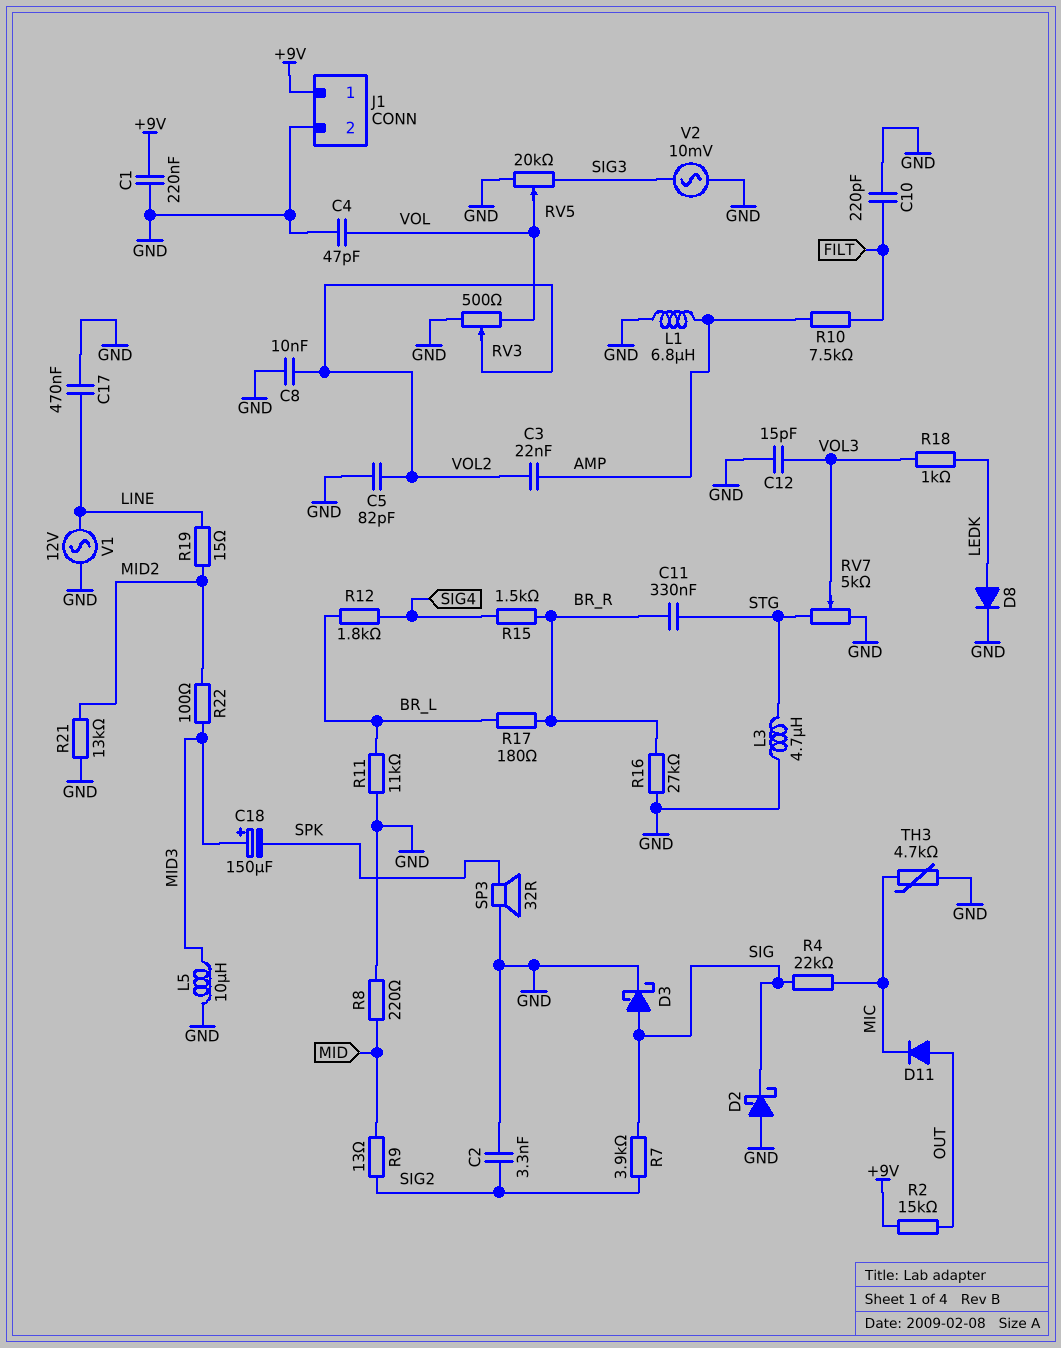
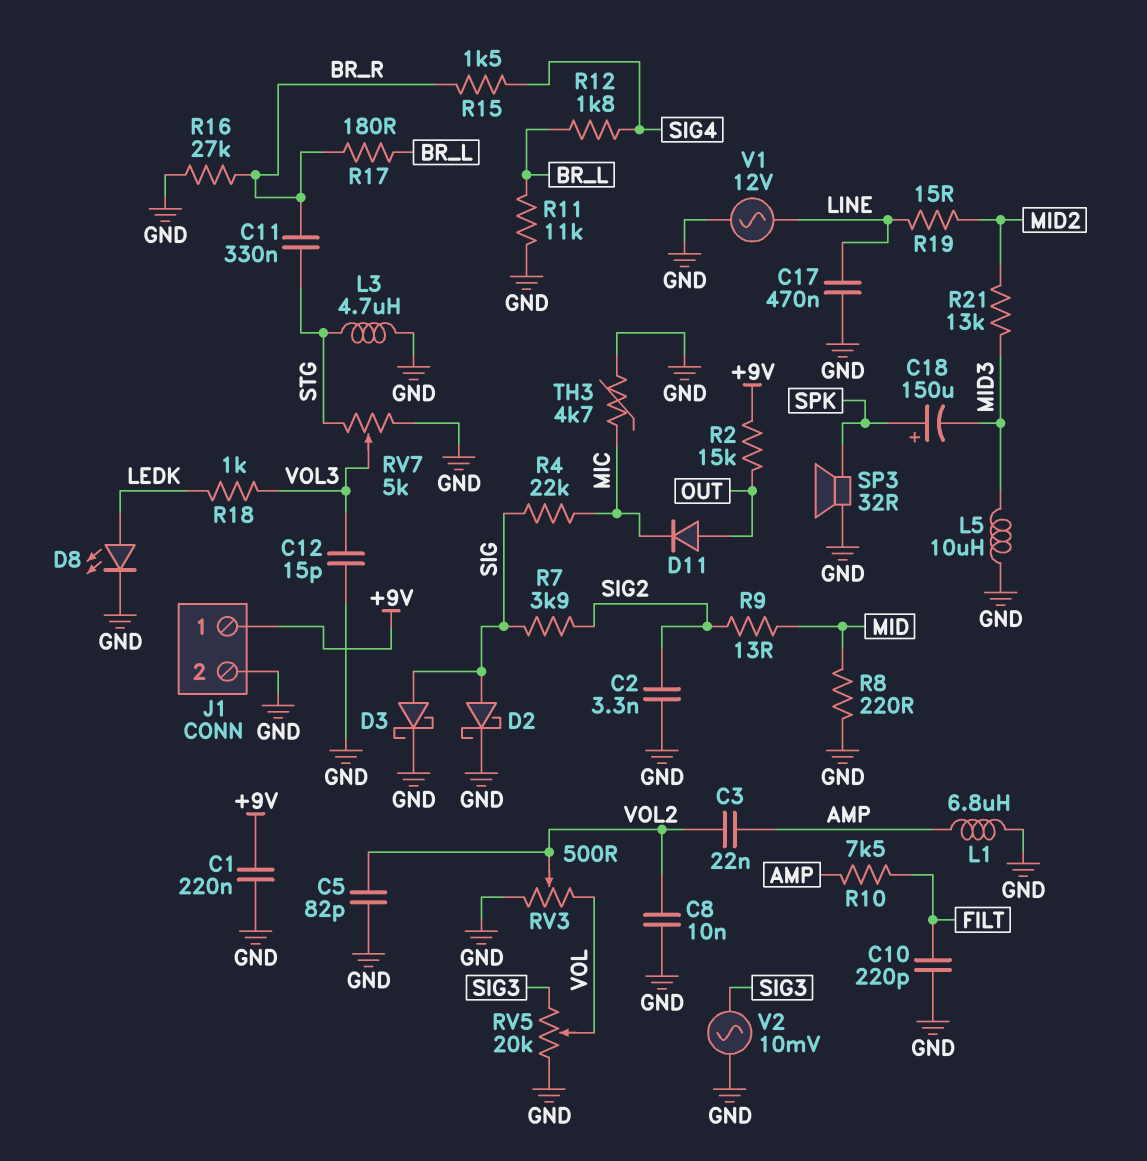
C4: 47pF (GND, VOL) -> none
C18: 150uF (plus MID3, minus SPK) -> 150uF (plus SPK, minus MID3)
D2: schottky (A GND, K SIG) -> schottky (A SIG, K GND)
D8: diode (A LEDK, K GND) -> LED (A LEDK, K GND)
R21: 13k (GND, MID2) -> 13k (MID2, MID3)
R22: 100 (MID2, MID3) -> none

